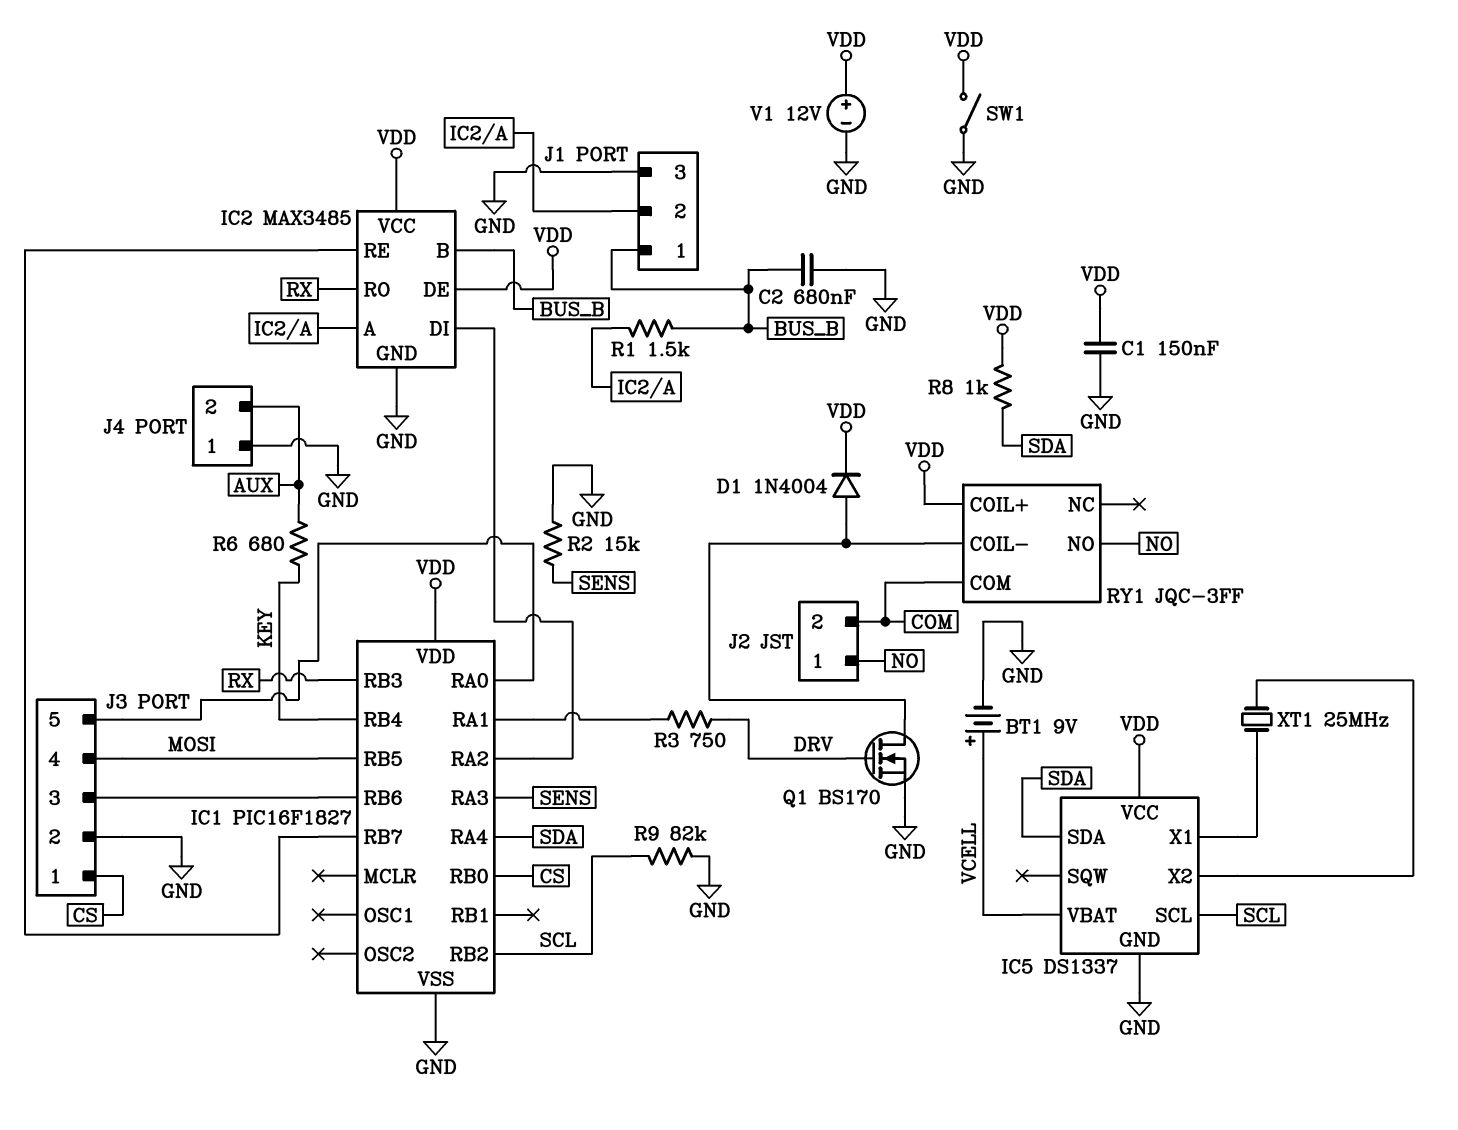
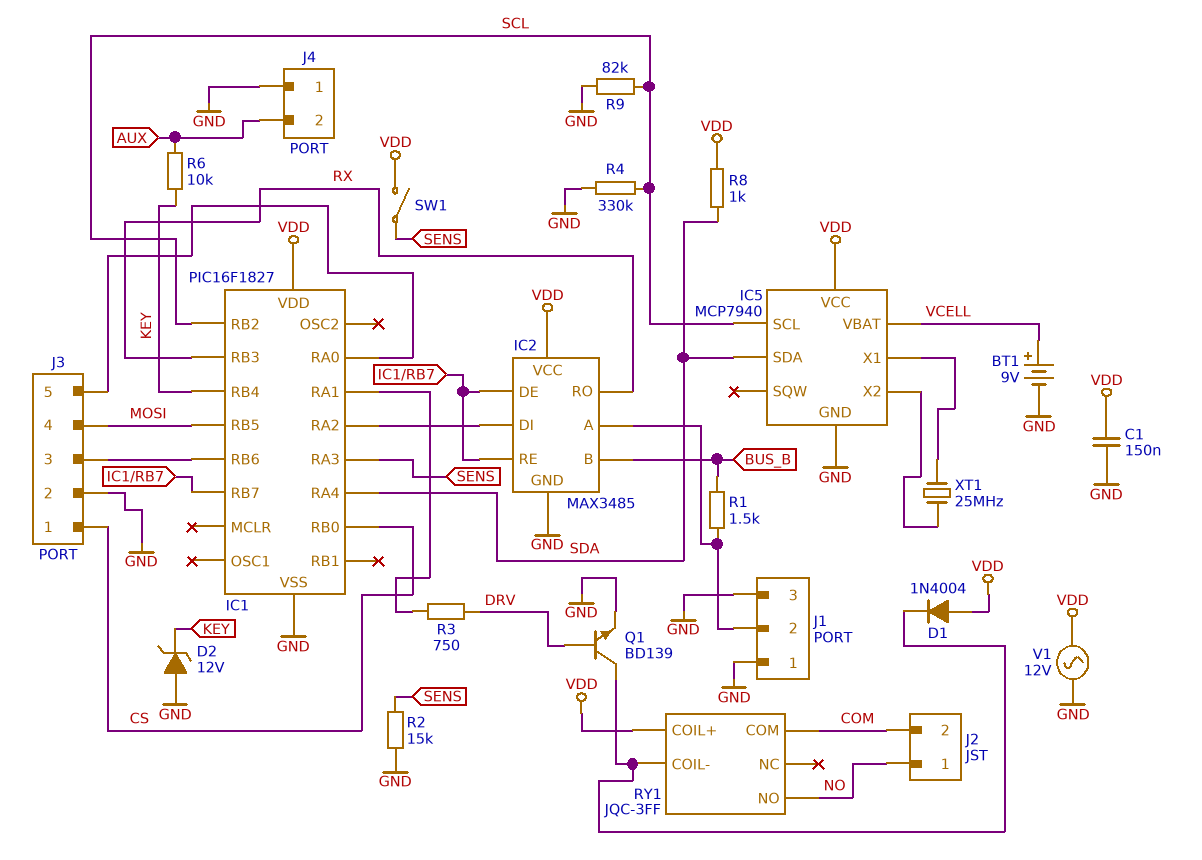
C2: 680nF (BUS_B, GND) -> none
D1: diode 1N4004 (A RY1/COIL-, K VDD) -> diode 1N4004 (A VDD, K RY1/COIL-)
D2: none -> zener 12V (A GND, K KEY)
IC2 pin DE: VDD -> IC1/RB7
IC5: DS1337 -> MCP7940
J1 pin 1: BUS_B -> GND
Q1: NMOS BS170 (G DRV, D RY1/COIL-, S GND) -> NPN BD139 (B DRV, C RY1/COIL-, E GND)
R4: none -> 330k (GND, SCL)
R6: 680 (AUX, KEY) -> 10k (AUX, KEY)
SW1: switch (GND, VDD) -> switch (SENS, VDD)
V1: 12V (plus VDD, minus GND) -> AC 12V (GND, VDD)

